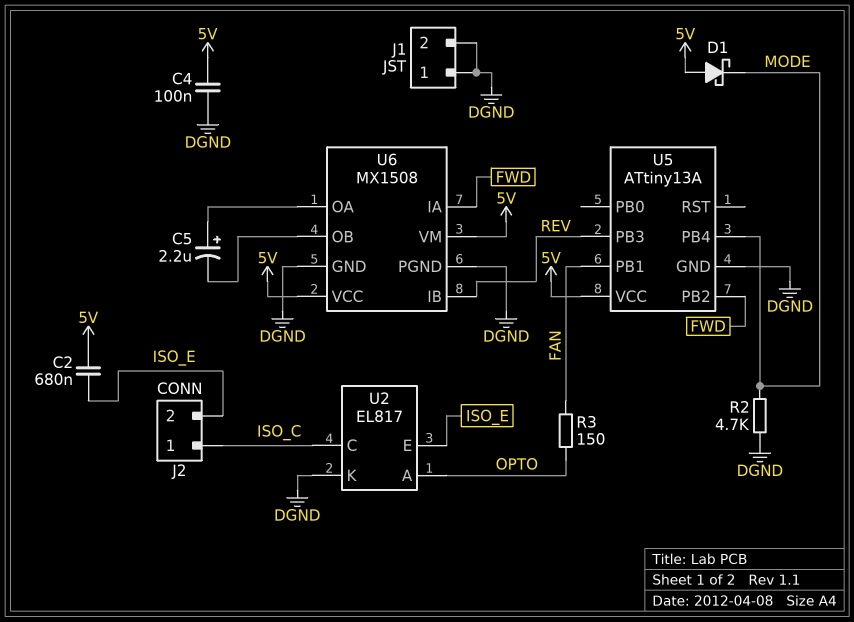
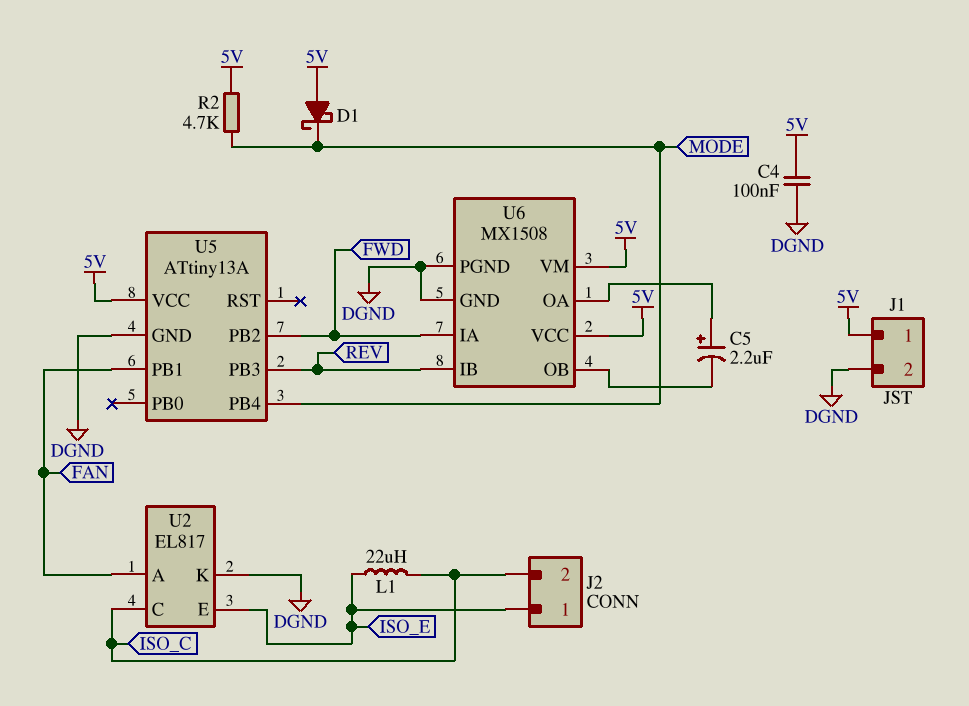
C2: 680nF (5V, ISO_E) -> none
J1 pin 1: DGND -> 5V
J2 pin 1: ISO_C -> ISO_E
J2 pin 2: ISO_E -> ISO_C
L1: none -> 22uH (ISO_C, ISO_E)
R2: 4.7k (DGND, MODE) -> 4.7k (5V, MODE)
R3: 150 (FAN, OPTO) -> none
U2 pin A: OPTO -> FAN

